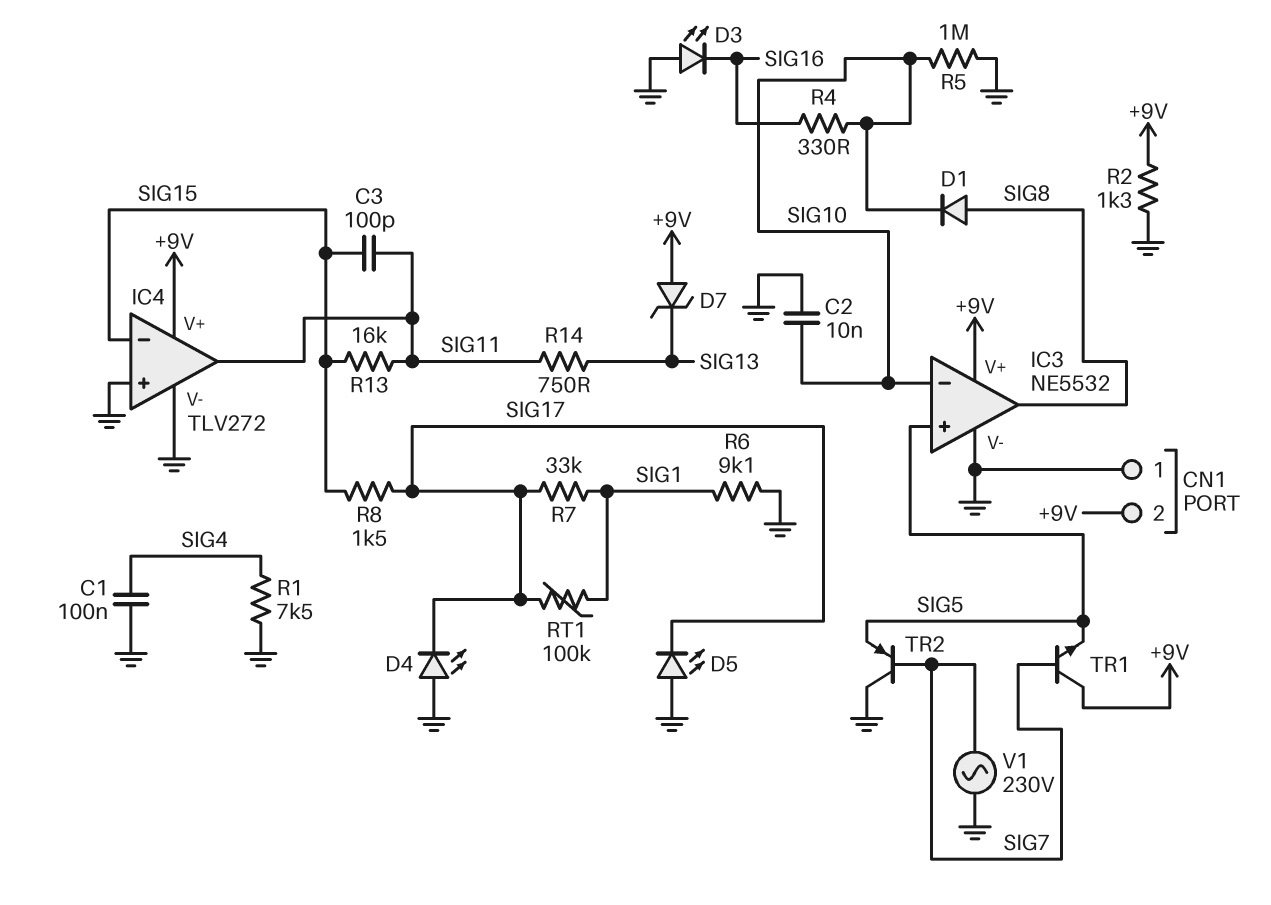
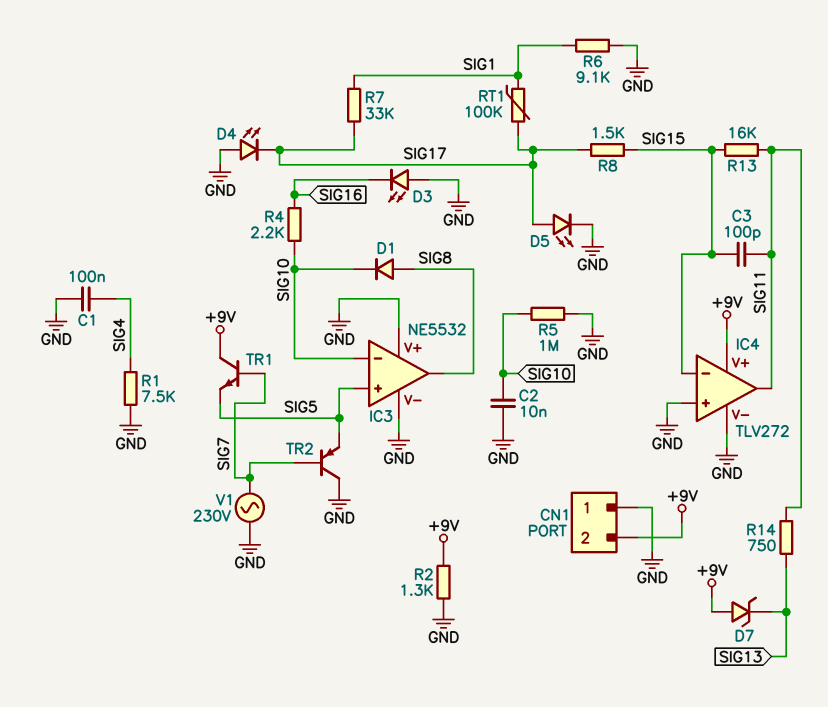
D5: LED (A GND, K SIG17) -> LED (A SIG17, K GND)
IC3 pin V+: +9V -> GND
R4: 330 (SIG10, SIG16) -> 2.2k (SIG10, SIG16)

